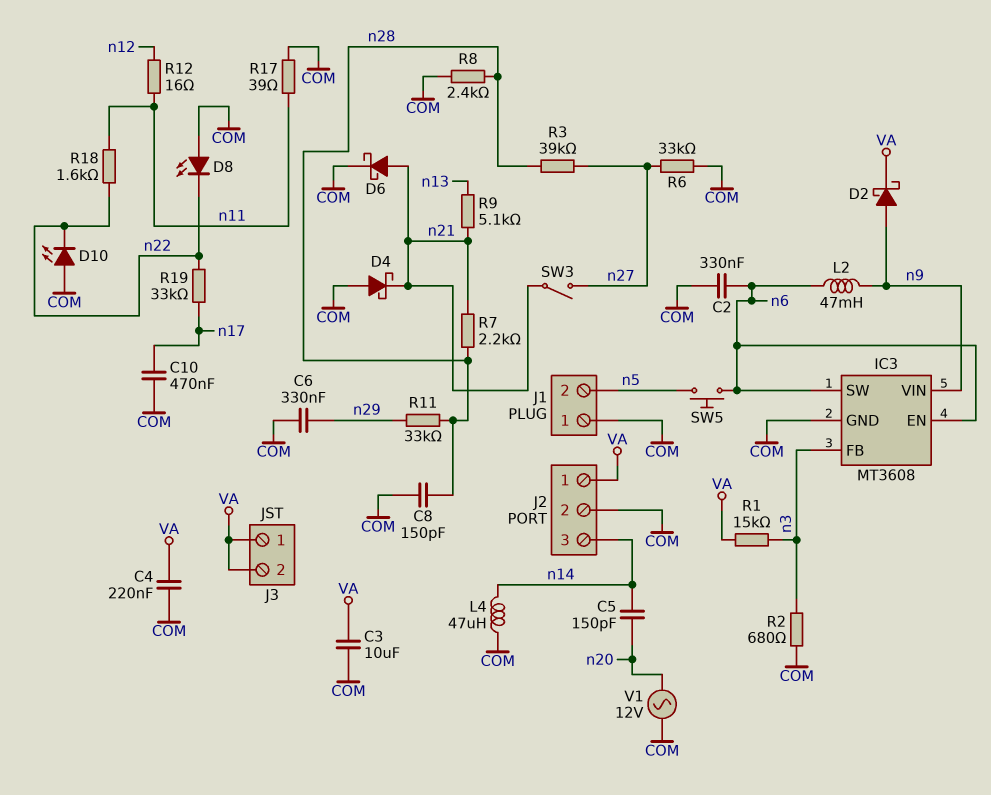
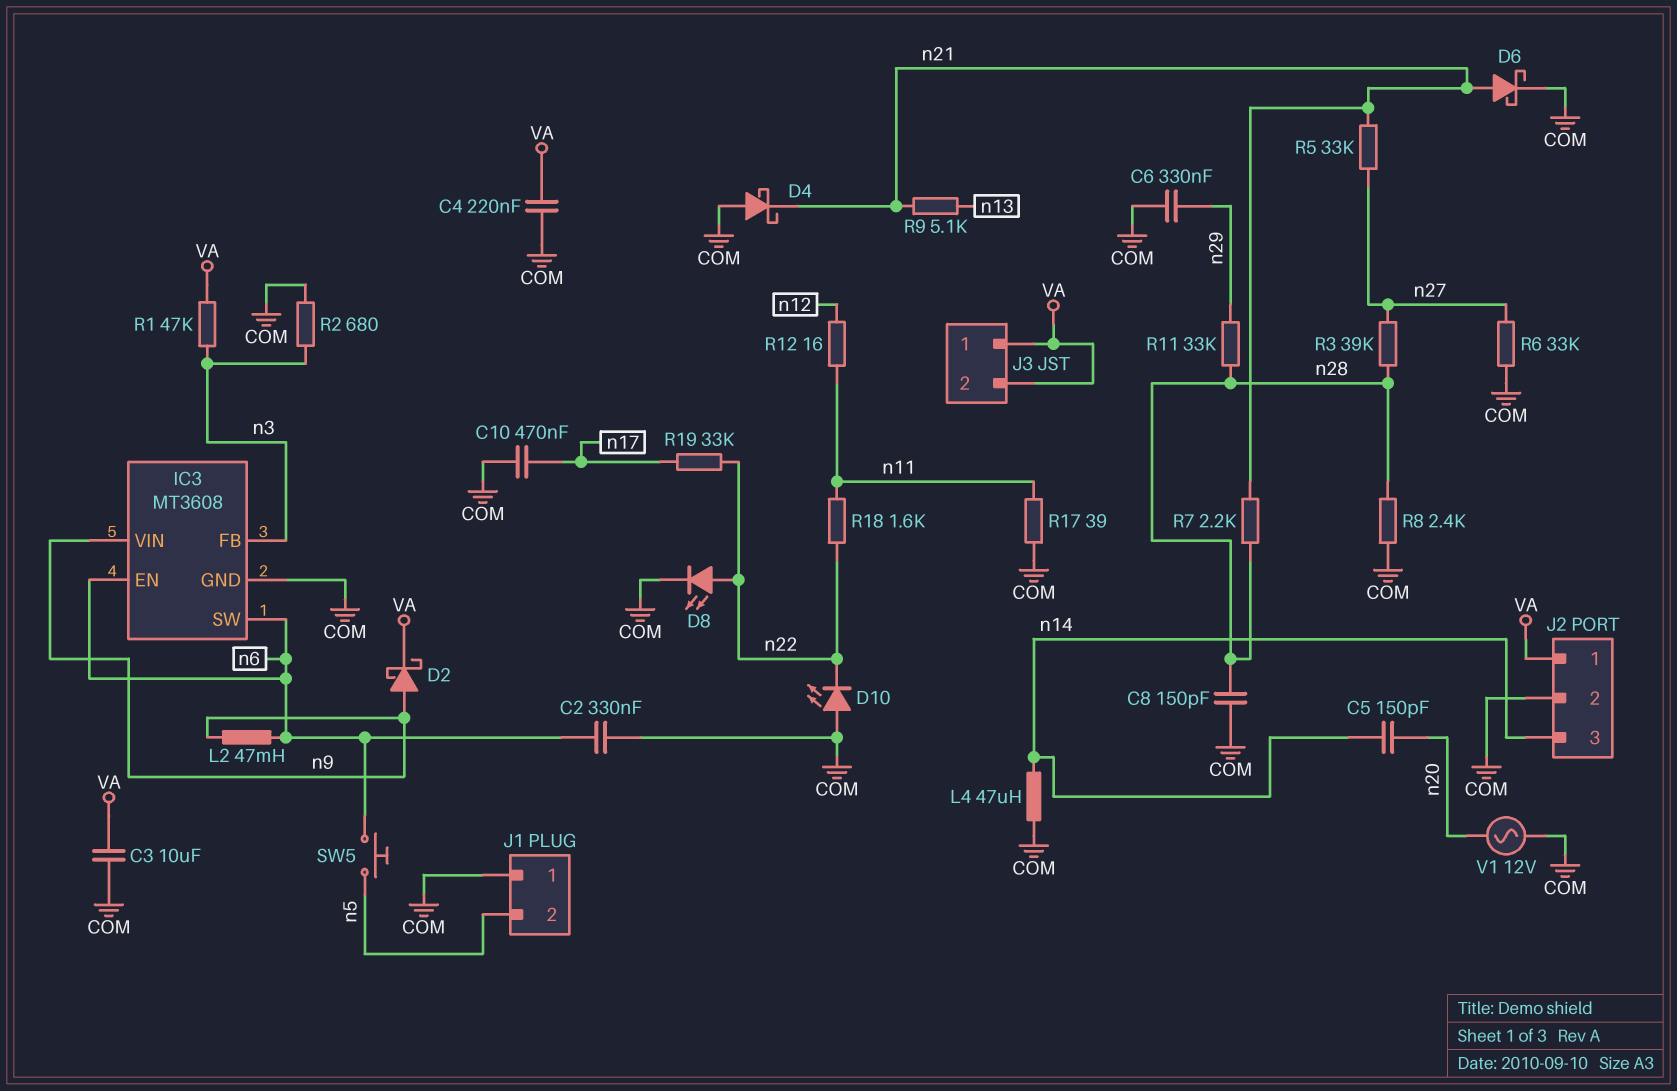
D8: LED (A COM, K n22) -> LED (A n22, K COM)
R1: 15k (VA, n3) -> 47k (VA, n3)
R5: none -> 33k (n21, n27)
SW3: switch (n21, n27) -> none

